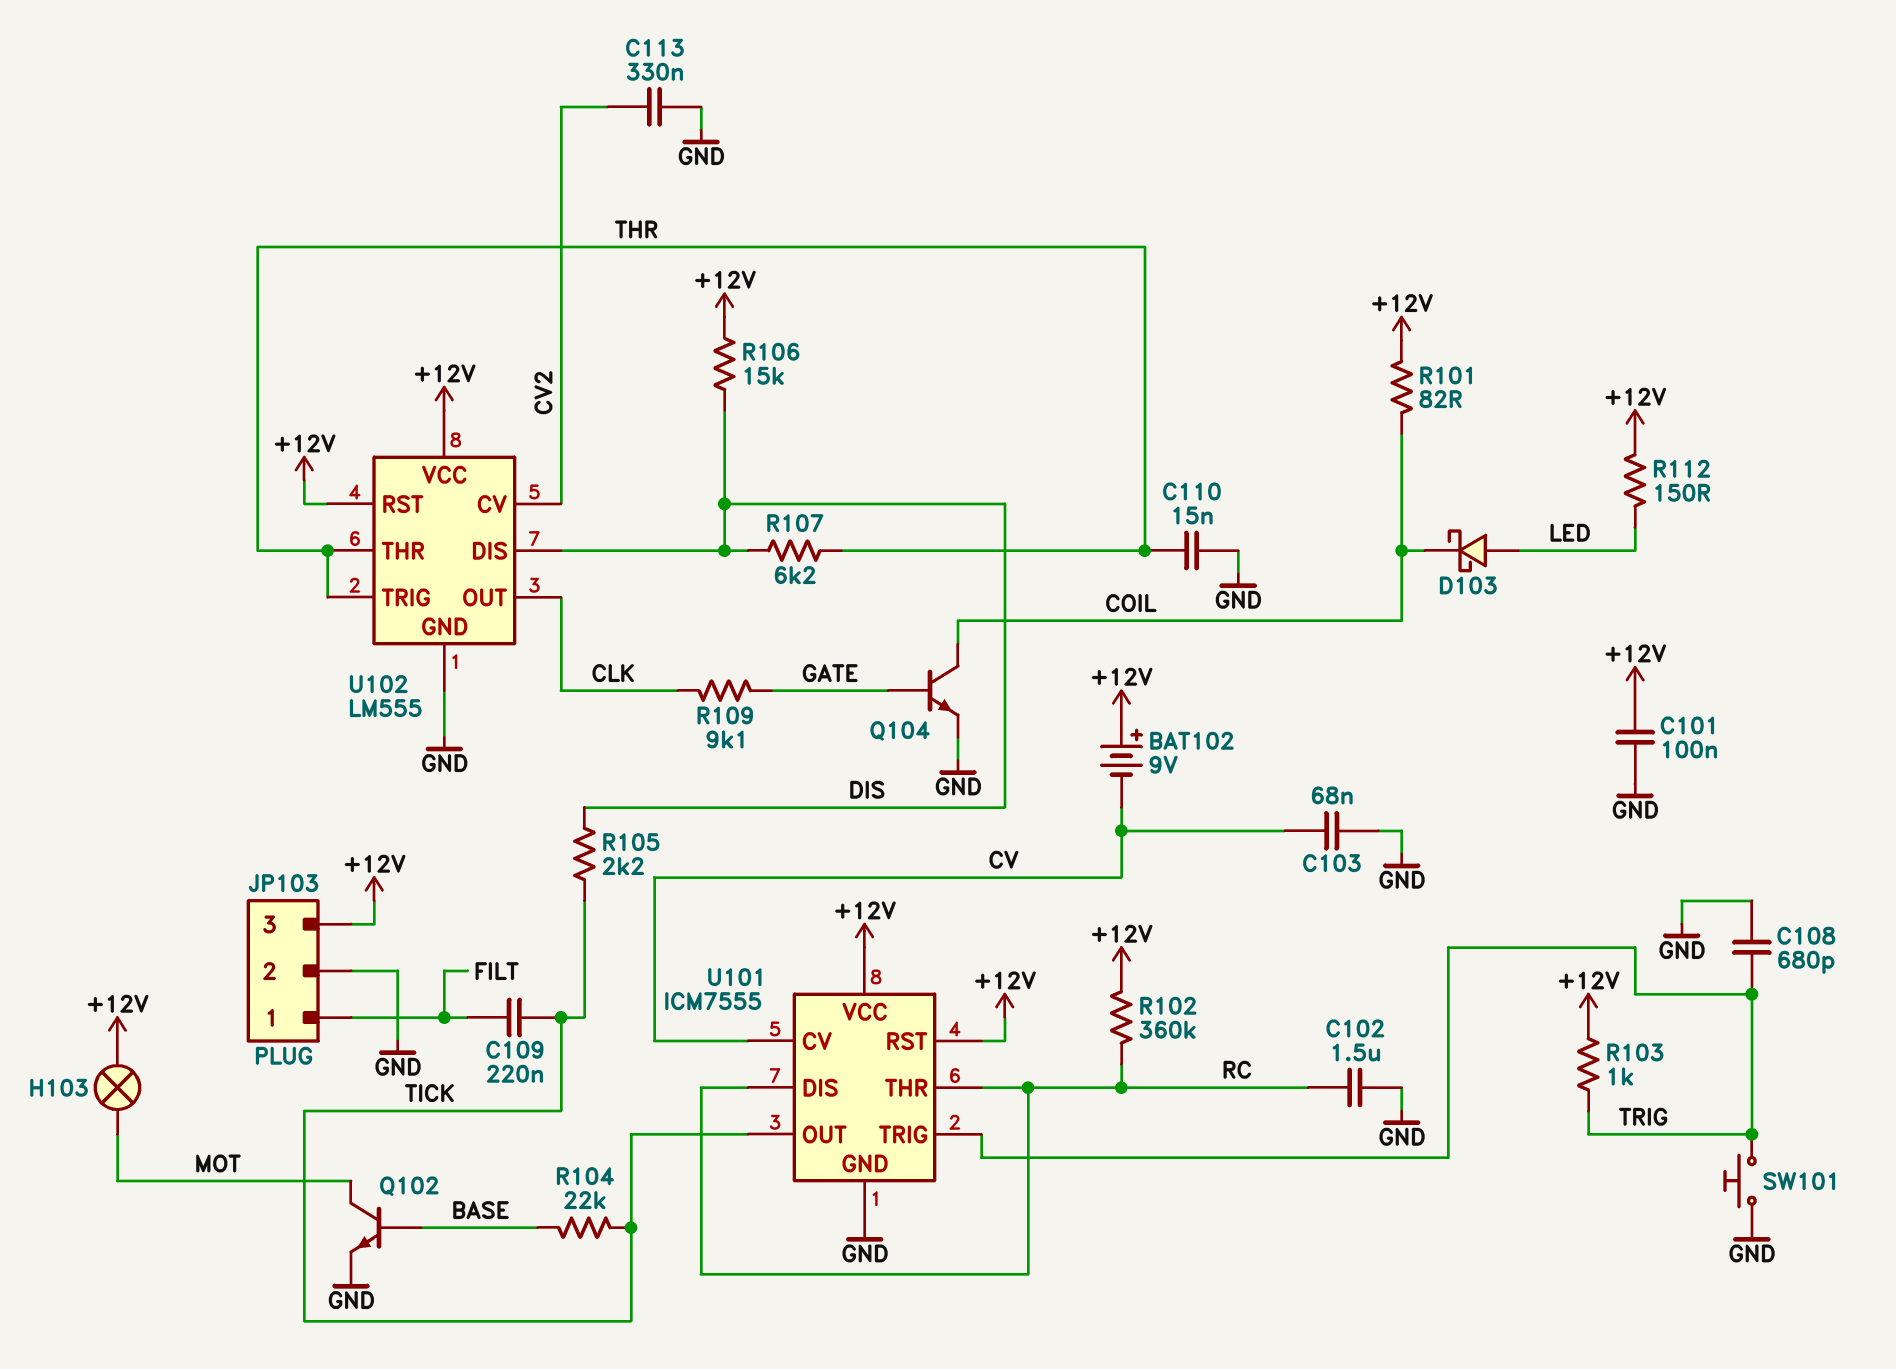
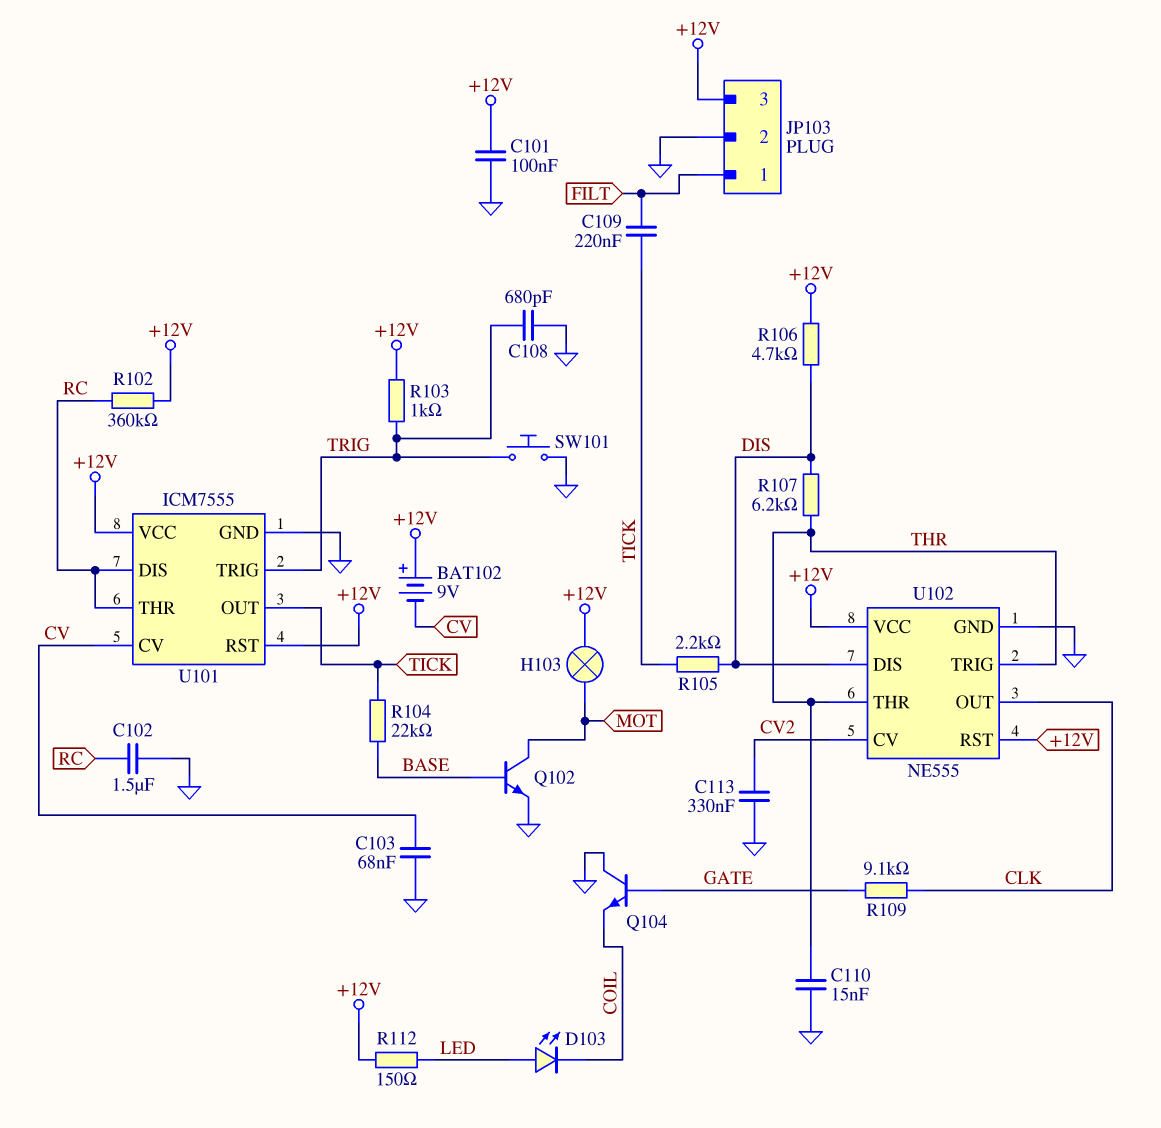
D103: schottky (A LED, K COIL) -> LED (A LED, K COIL)
Q104: NPN (B GATE, C COIL, E GND) -> NPN (B GATE, C GND, E COIL)
R101: 82 (+12V, COIL) -> none
R106: 15k (+12V, DIS) -> 4.7k (+12V, DIS)
U102: LM555 -> NE555

